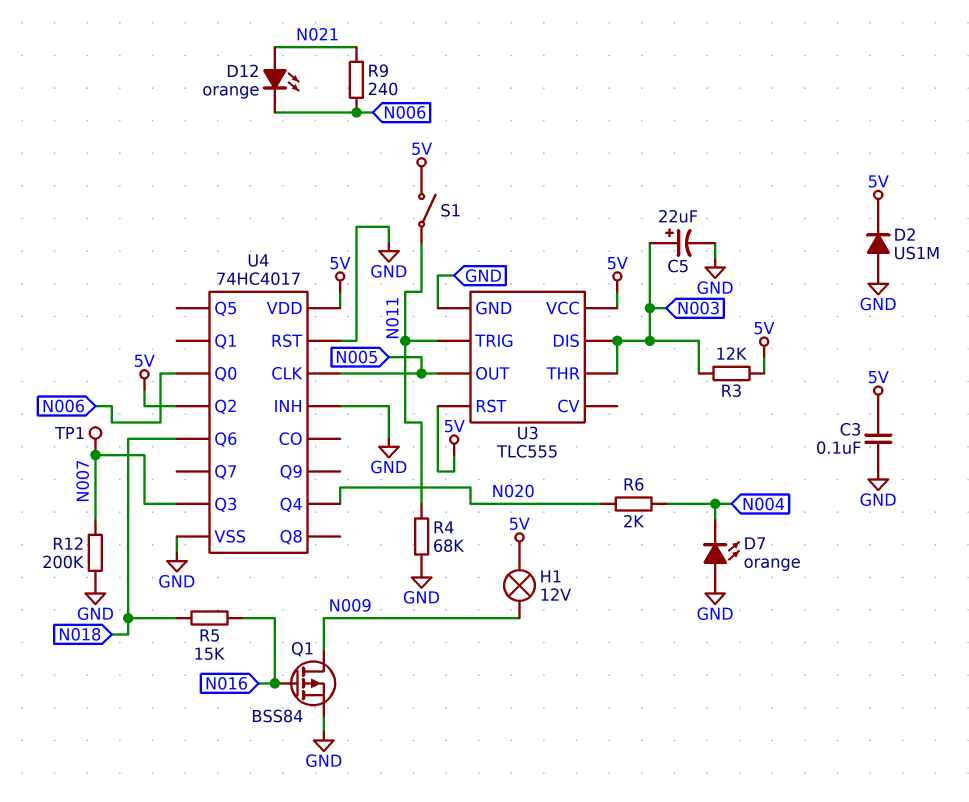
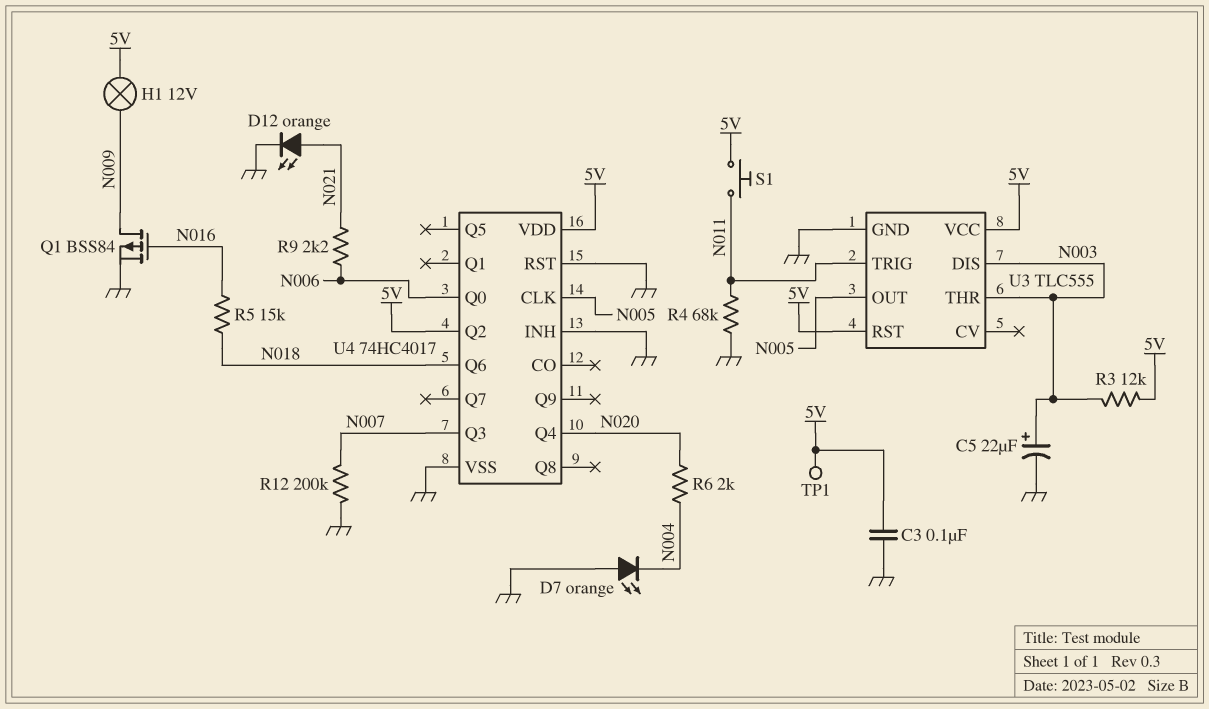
D2: diode US1M (A GND, K 5V) -> none
D12: LED orange (A N021, K N006) -> LED orange (A N021, K GND)
R9: 240 (N006, N021) -> 2.2k (N006, N021)
S1: switch (5V, N011) -> button (5V, N011)
TP1: test point (N007) -> test point (5V)

